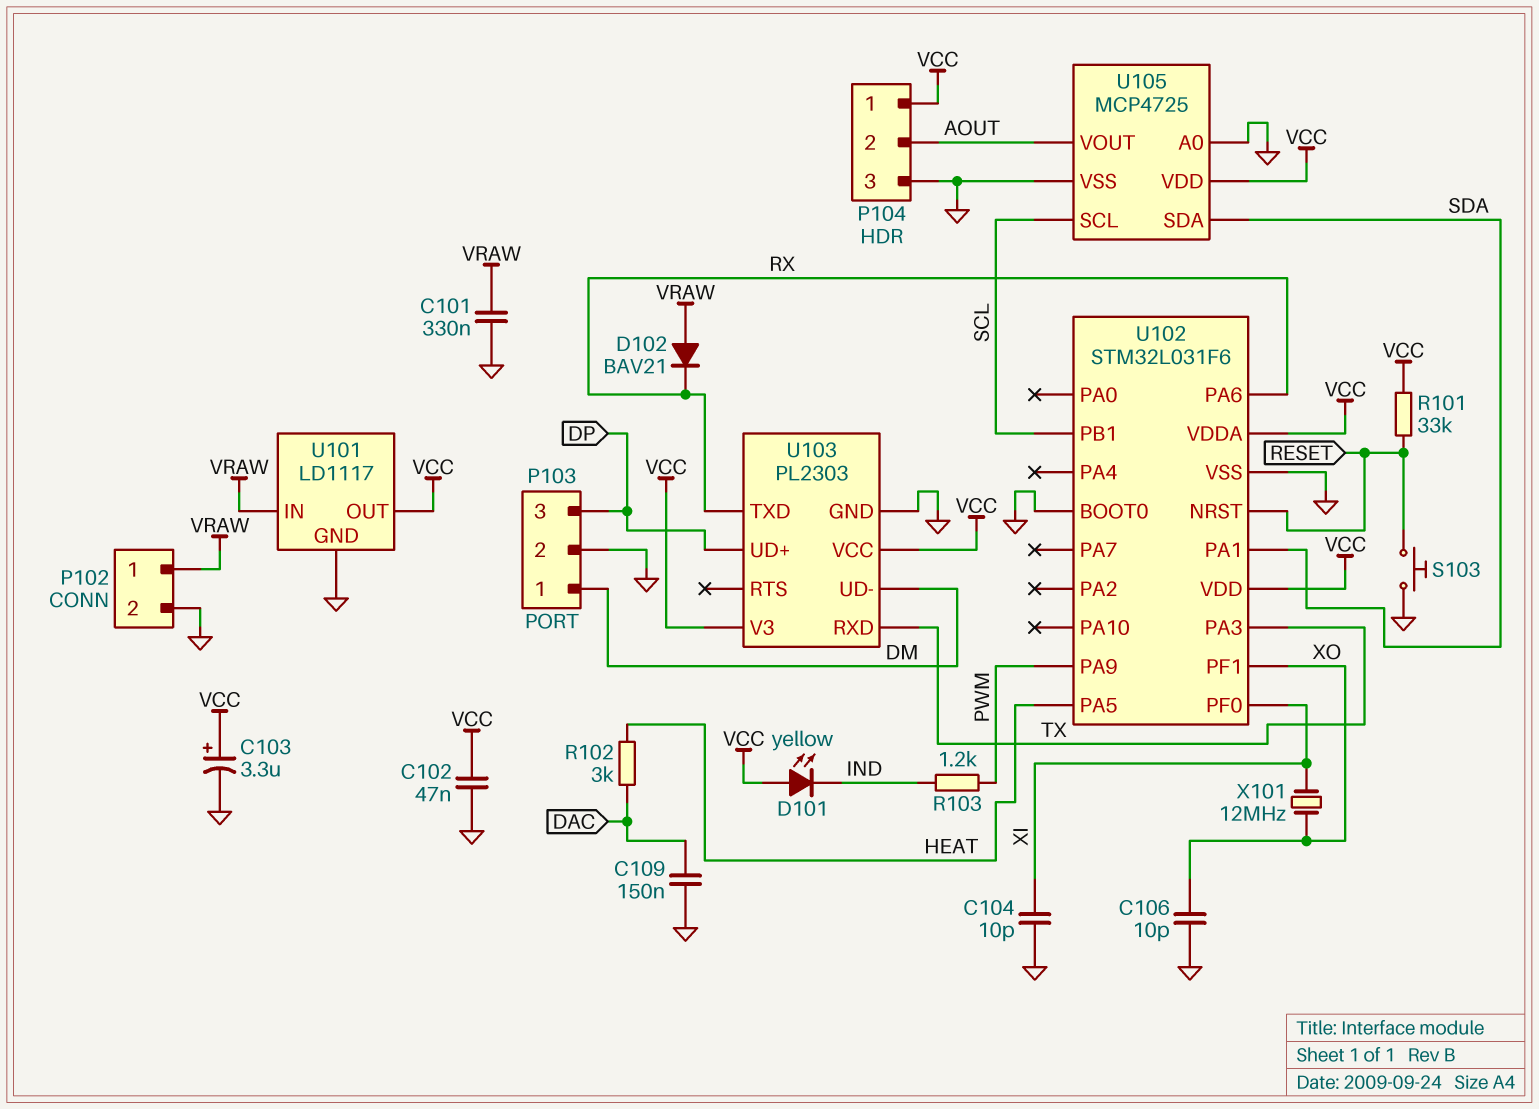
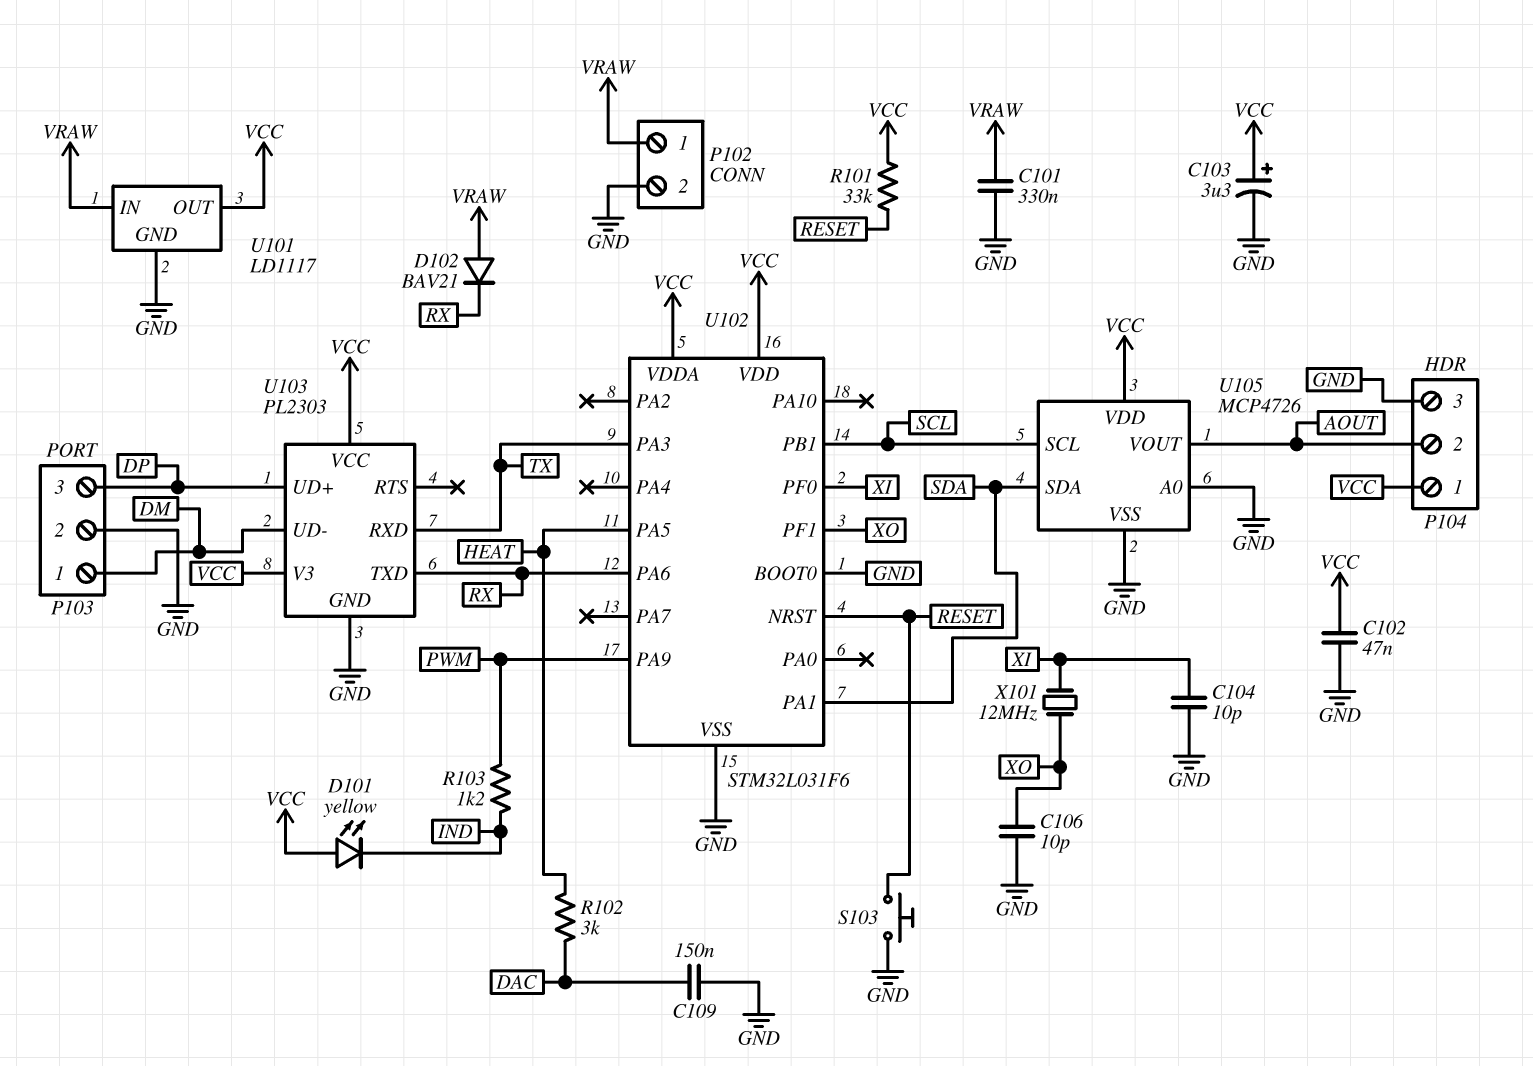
U105: MCP4725 -> MCP4726

